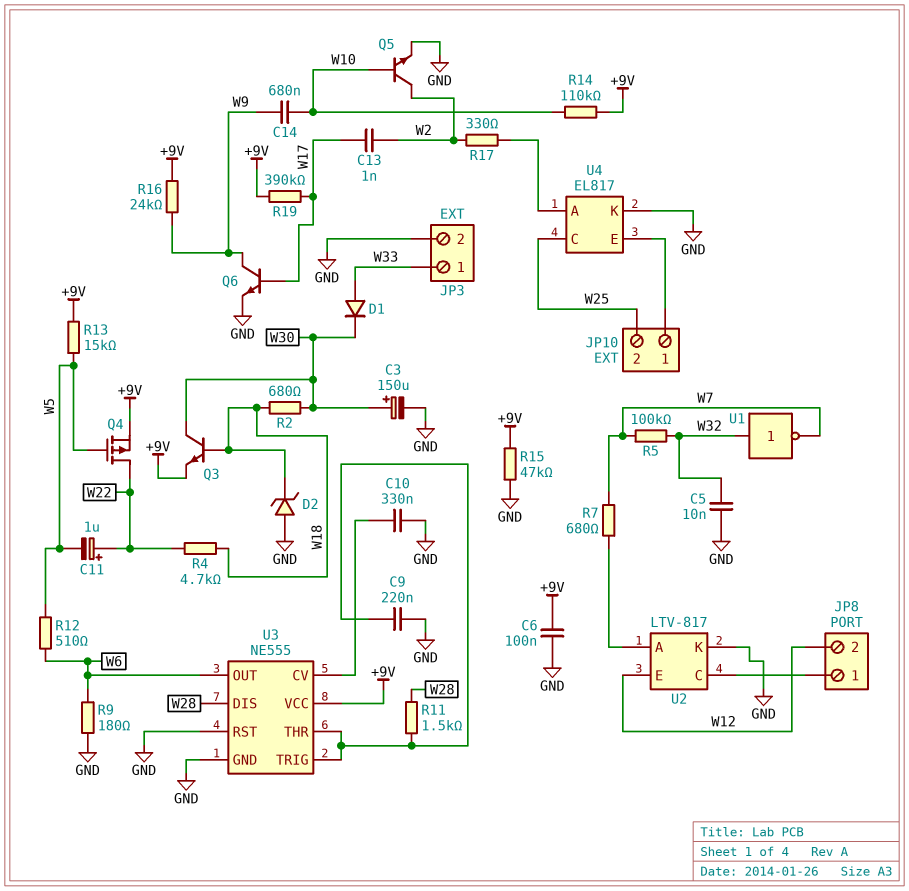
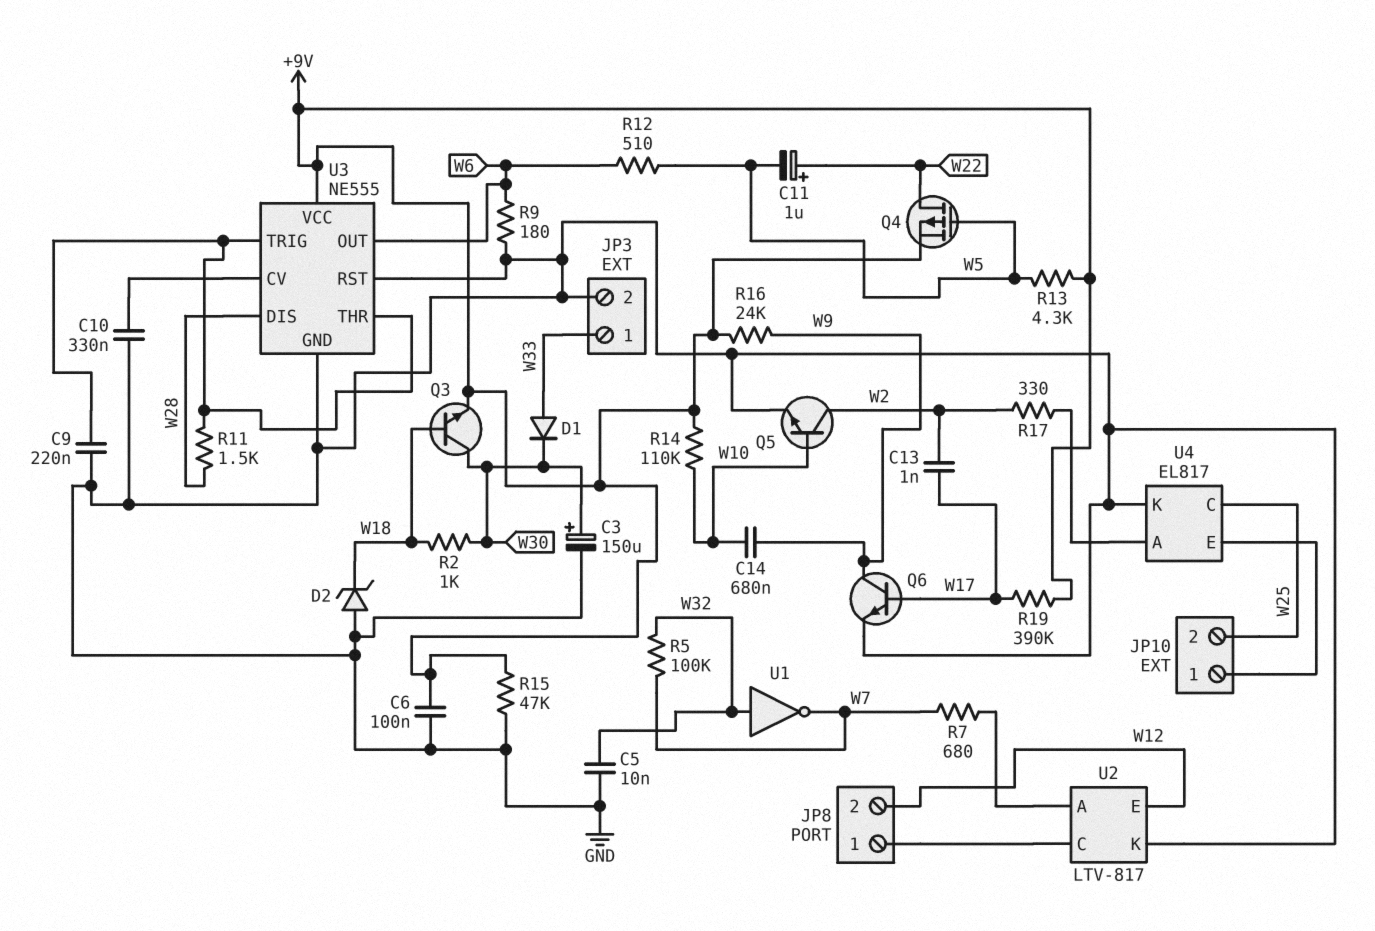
R2: 680 (W18, W30) -> 1k (W18, W30)
R4: 4.7k (W18, W22) -> none
R13: 15k (+9V, W5) -> 4.3k (+9V, W5)

